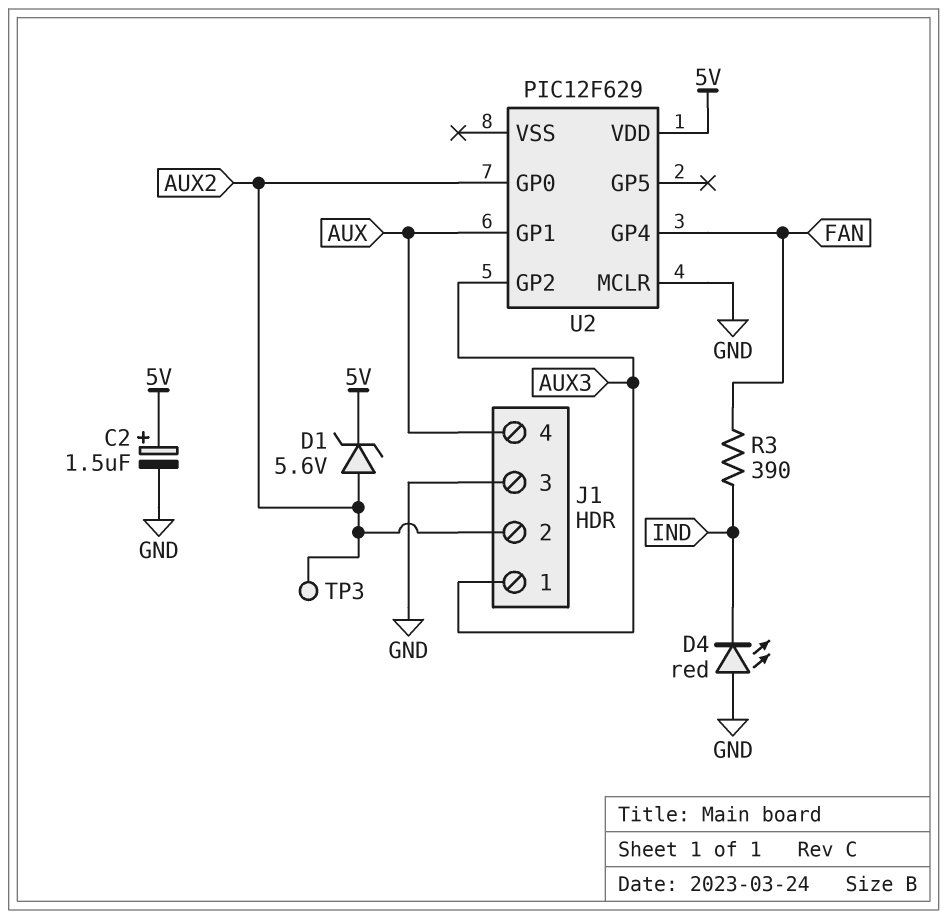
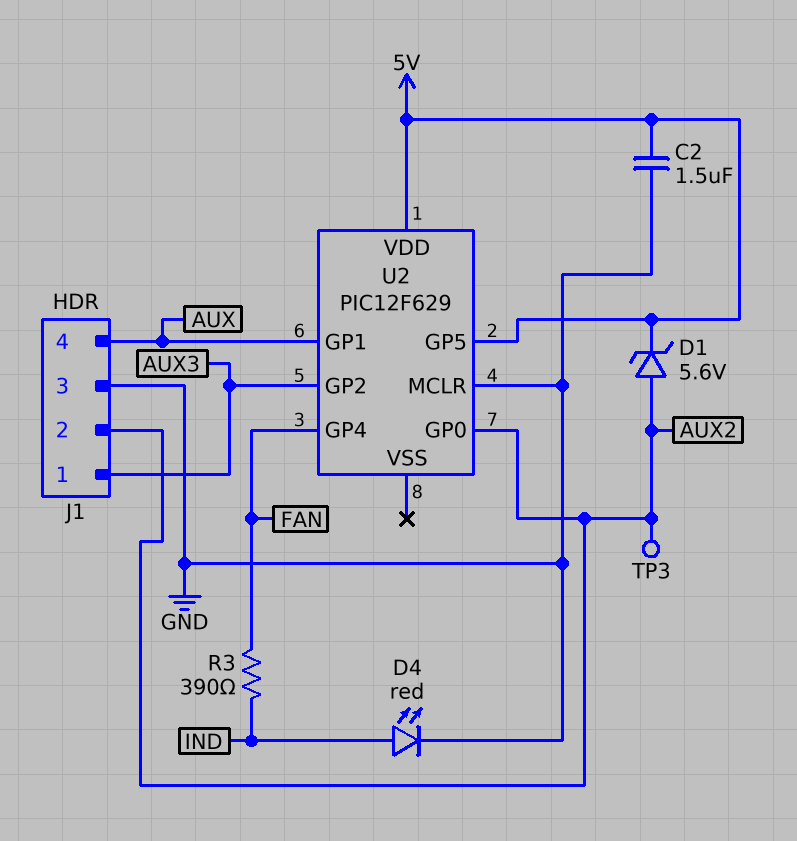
C2: 1.5uF (plus 5V, minus GND) -> 1.5uF (5V, GND)
D4: LED red (A GND, K IND) -> LED red (A IND, K GND)
U2 pin GP5: none -> 5V

